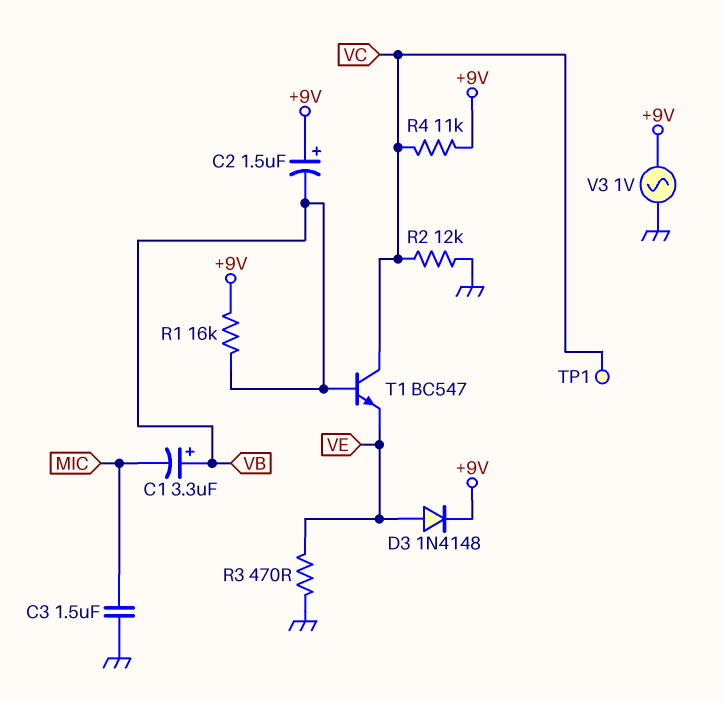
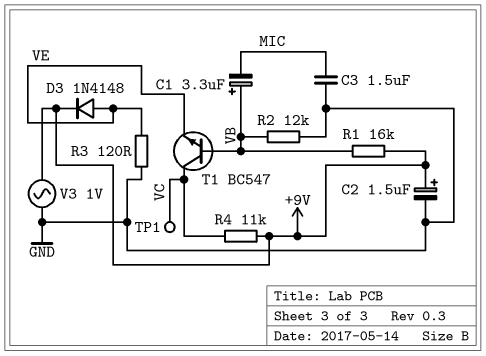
C2: 1.5uF (plus +9V, minus VB) -> 1.5uF (plus +9V, minus GND)
R2: 12k (GND, VC) -> 12k (GND, VB)
R3: 470 (GND, VE) -> 120 (GND, VE)

